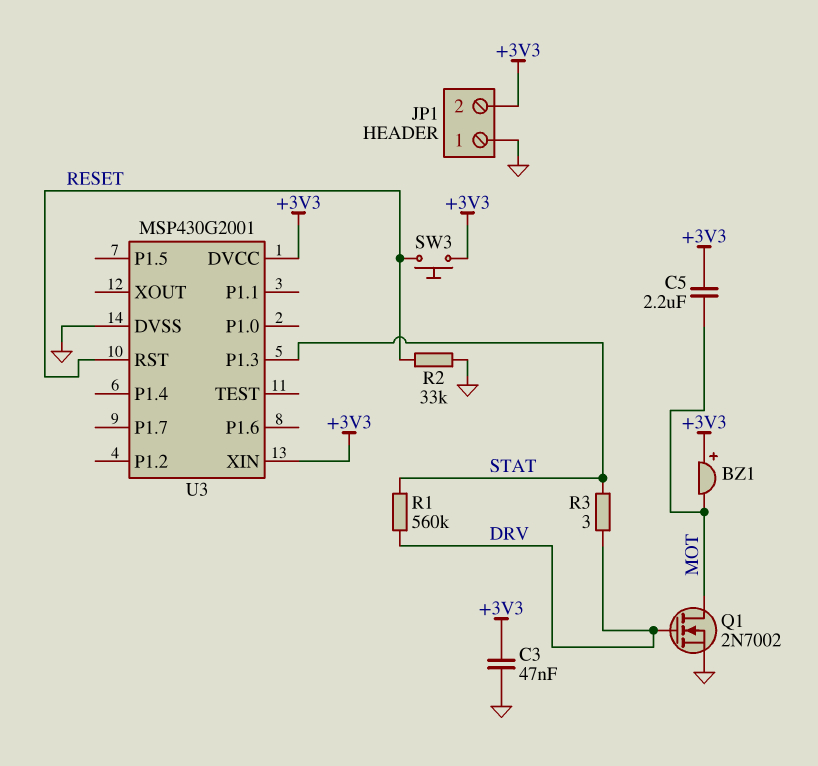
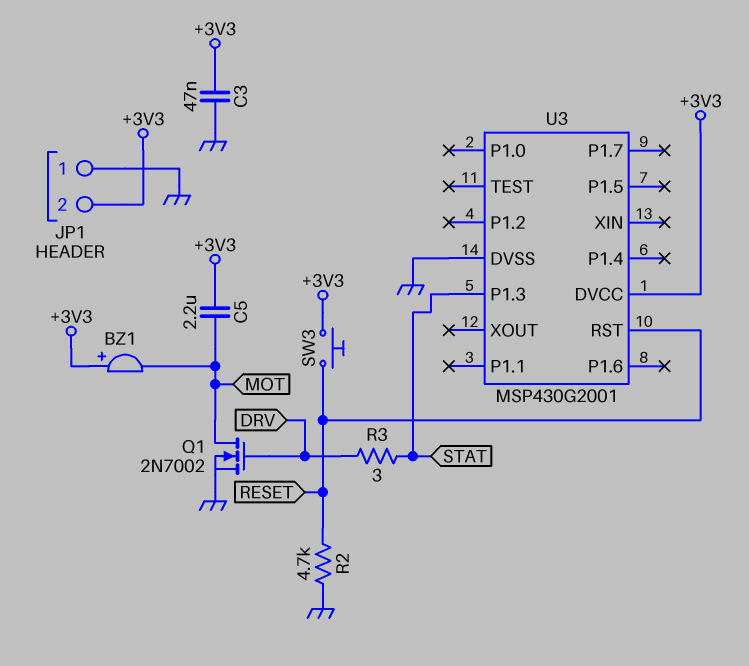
R1: 560k (DRV, STAT) -> none
R2: 33k (GND, RESET) -> 4.7k (GND, RESET)
U3 pin XIN: +3V3 -> none

